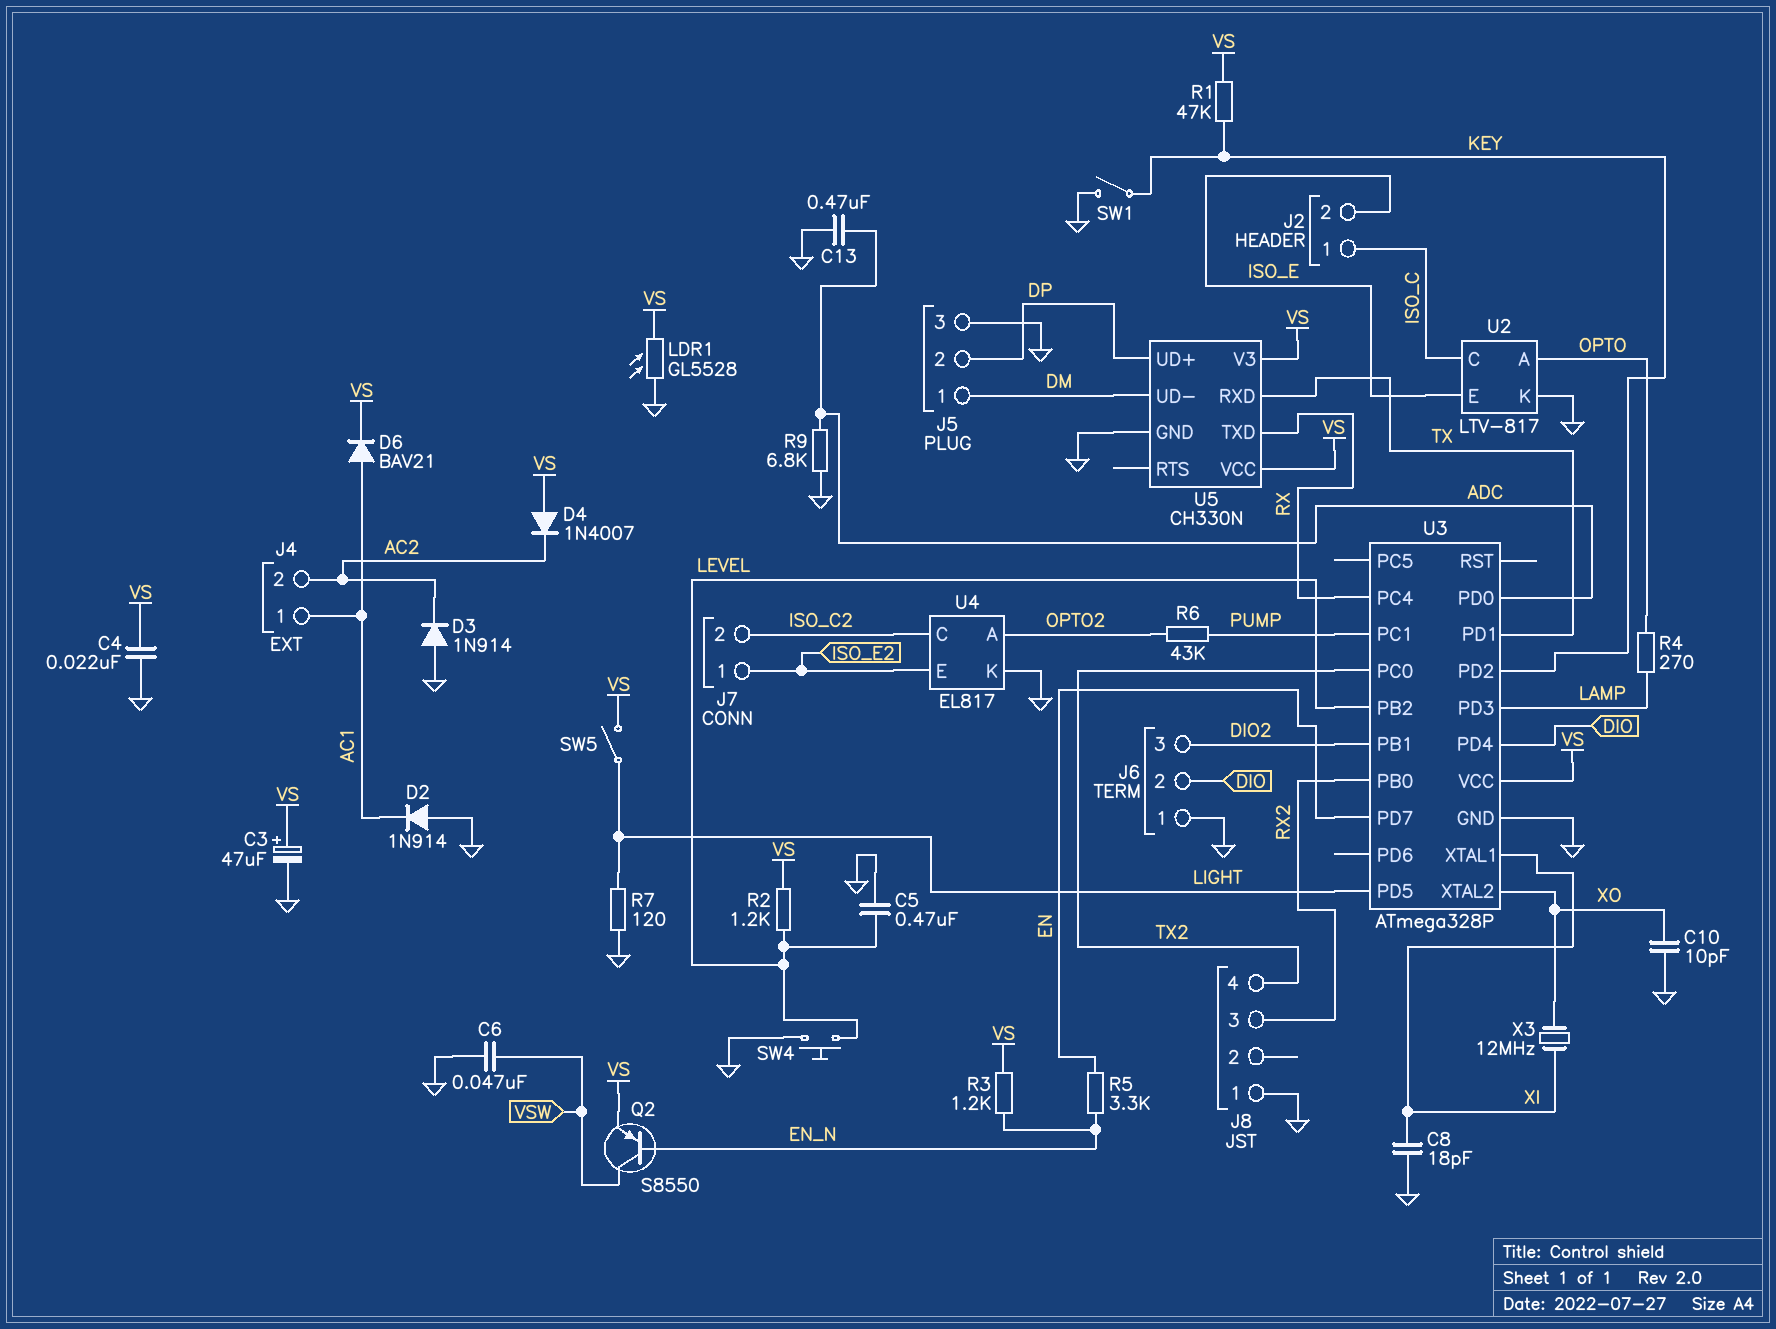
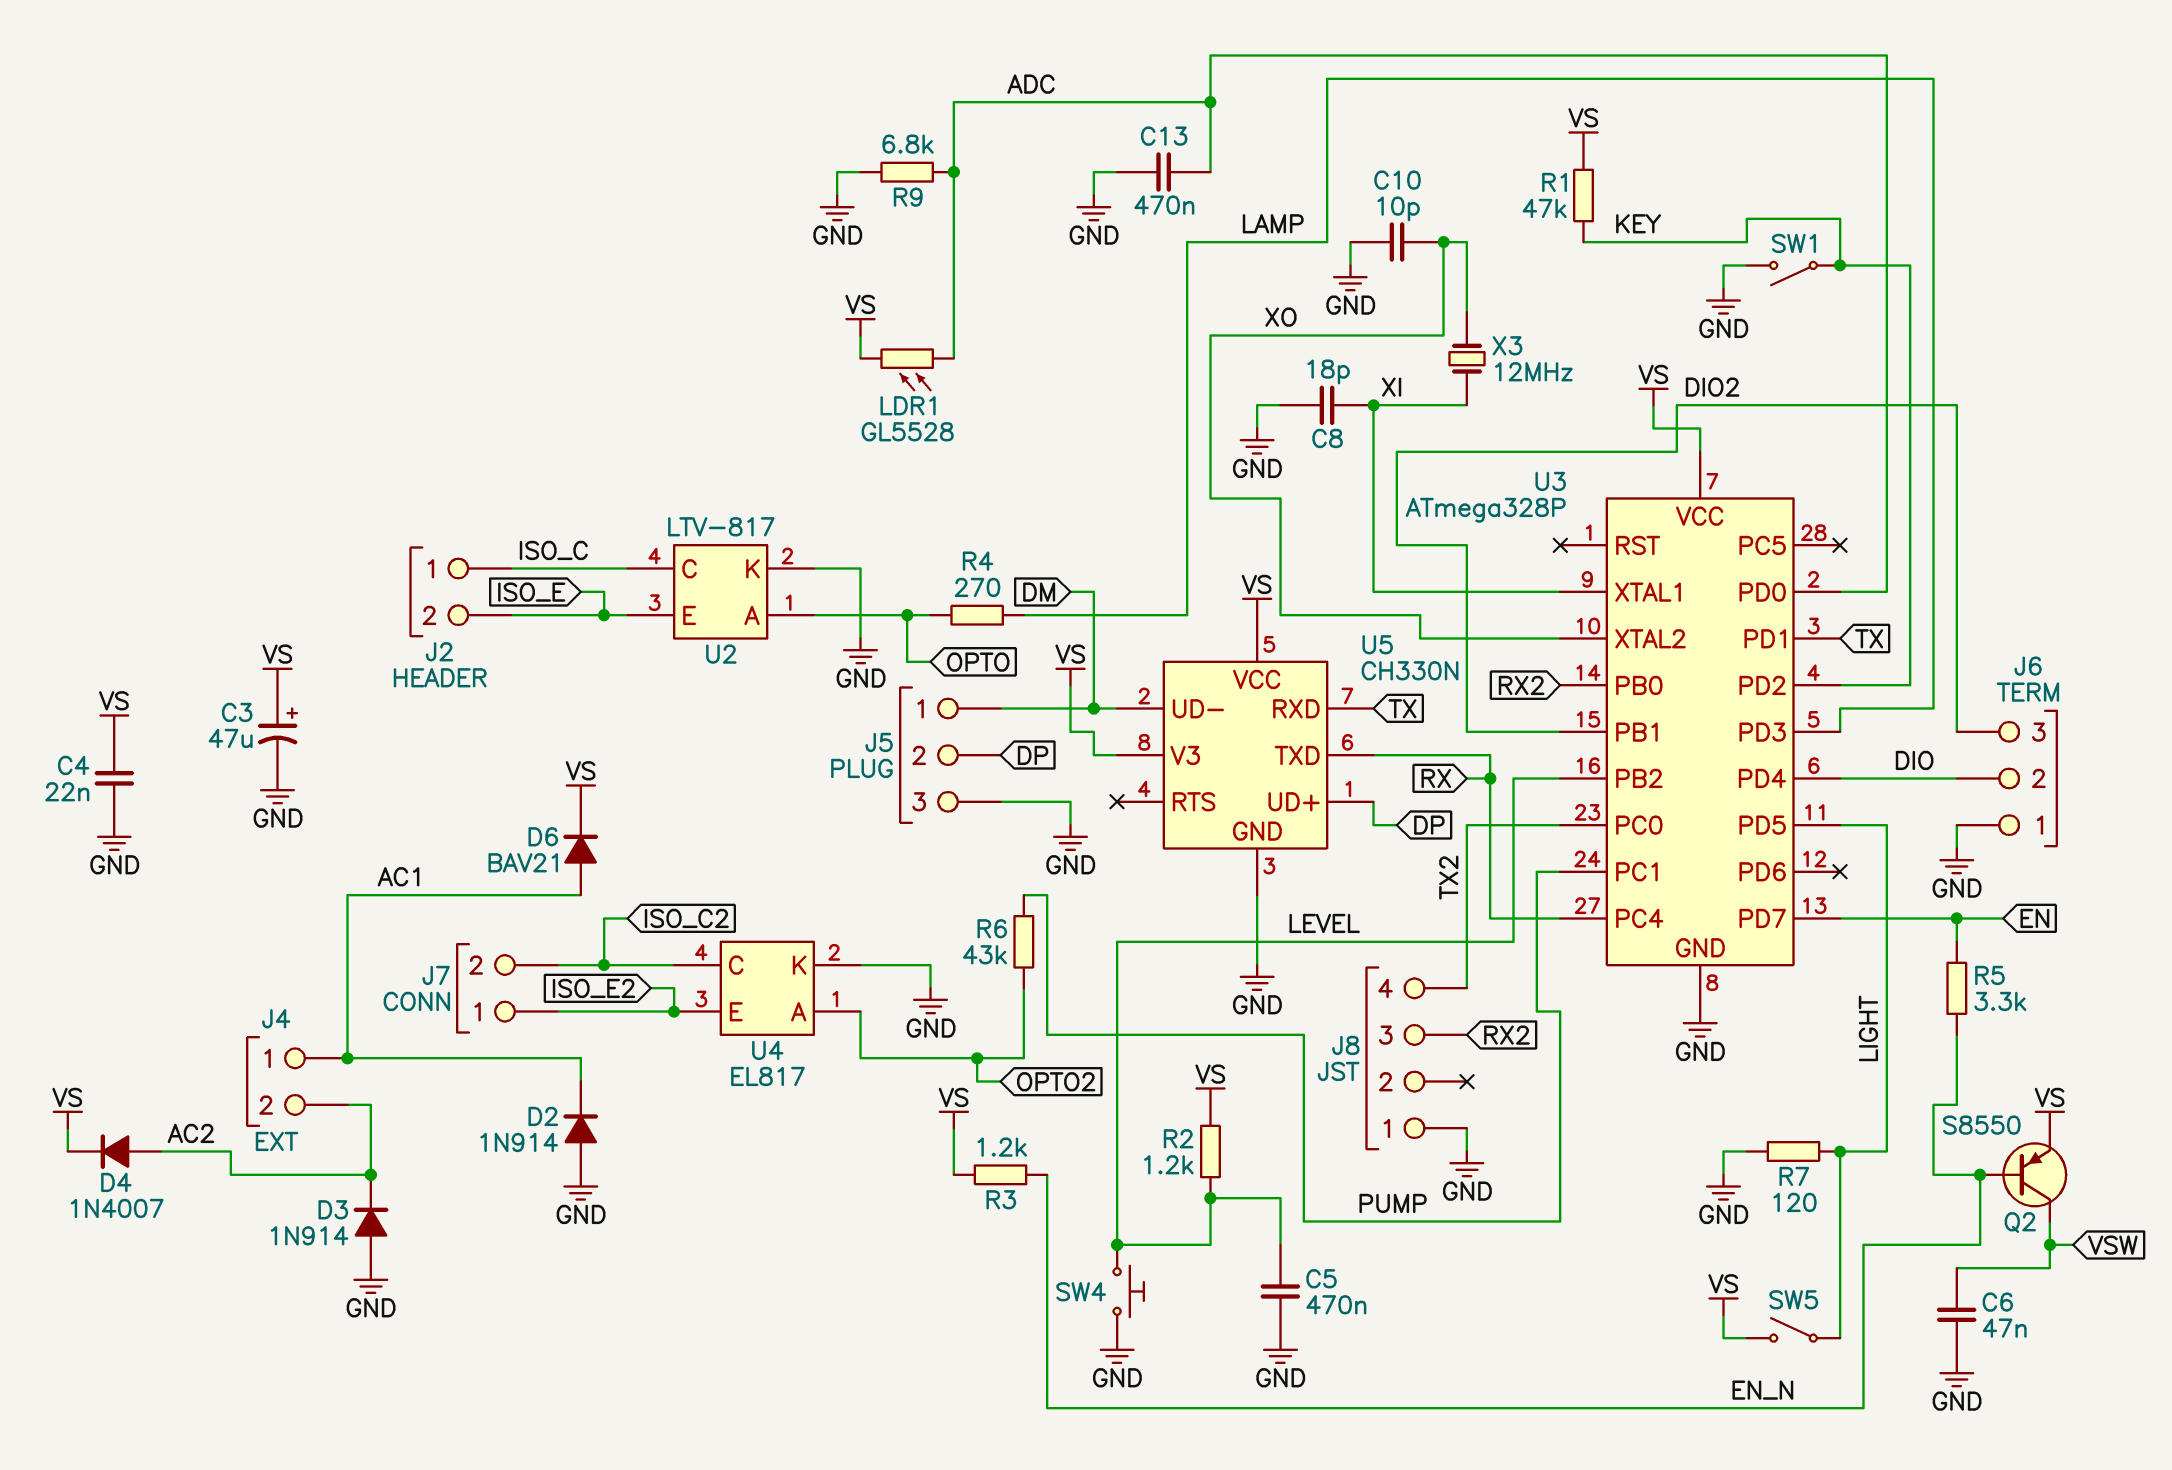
D4: diode 1N4007 (A VS, K AC2) -> diode 1N4007 (A AC2, K VS)
LDR1: GL5528 (GND, VS) -> GL5528 (ADC, VS)

